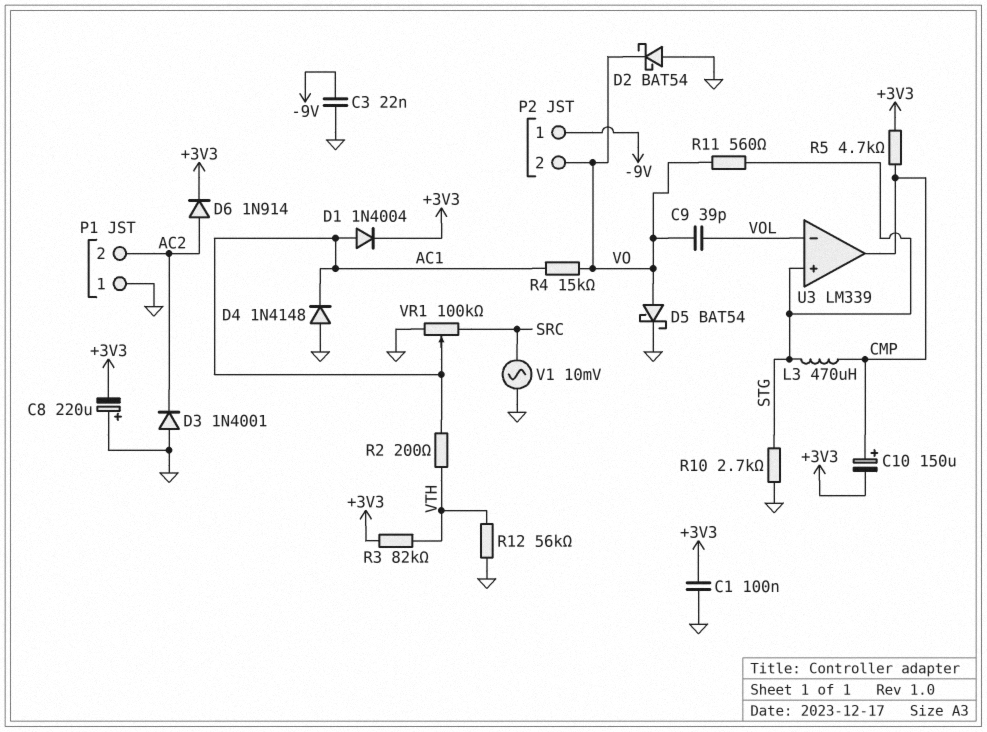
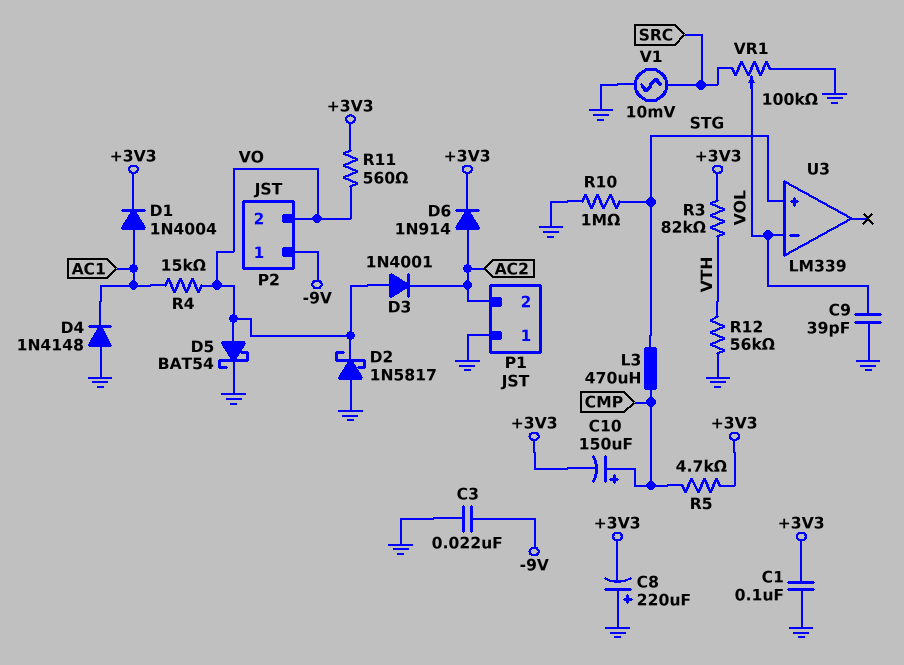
C9: 39pF (VO, VOL) -> 39pF (GND, VOL)
D2: schottky BAT54 (A GND, K VO) -> schottky 1N5817 (A GND, K VO)
D3: diode 1N4001 (A GND, K AC2) -> diode 1N4001 (A VO, K AC2)
R2: 200 (AC1, VTH) -> none
R10: 2.7k (GND, STG) -> 1M (GND, STG)
R11: 560 (STG, VO) -> 560 (+3V3, VO)
U3 pin out: CMP -> none
VR1: 100k (GND, SRC, wiper AC1) -> 100k (GND, SRC, wiper VOL)

